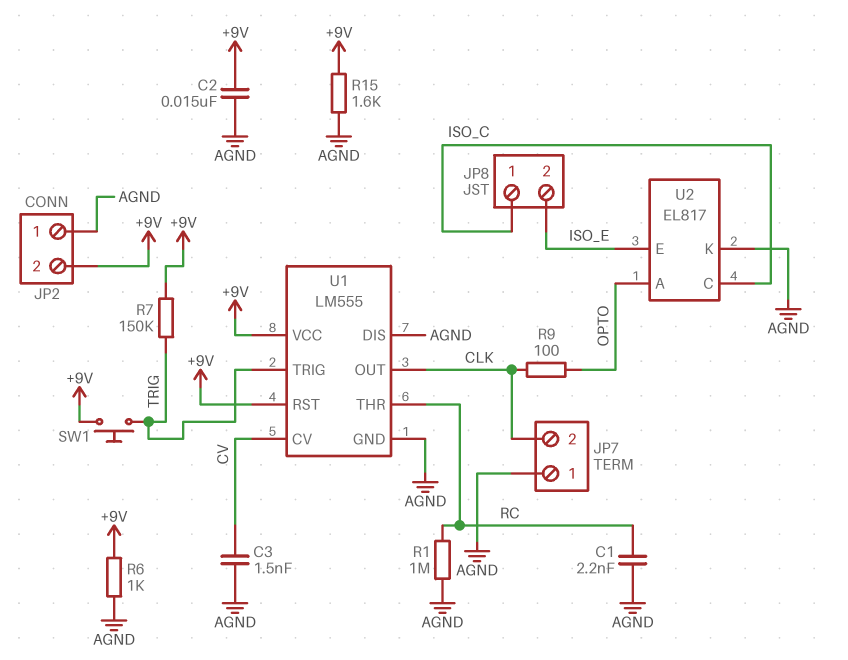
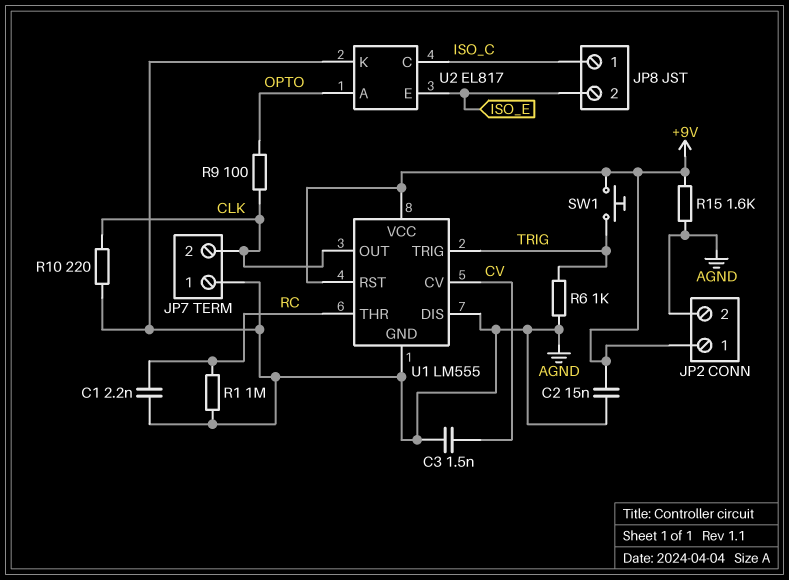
JP2 pin 1: AGND -> +9V
JP2 pin 2: +9V -> AGND
R6: 1k (+9V, AGND) -> 1k (AGND, TRIG)
R7: 150k (+9V, TRIG) -> none
R10: none -> 220 (AGND, CLK)

